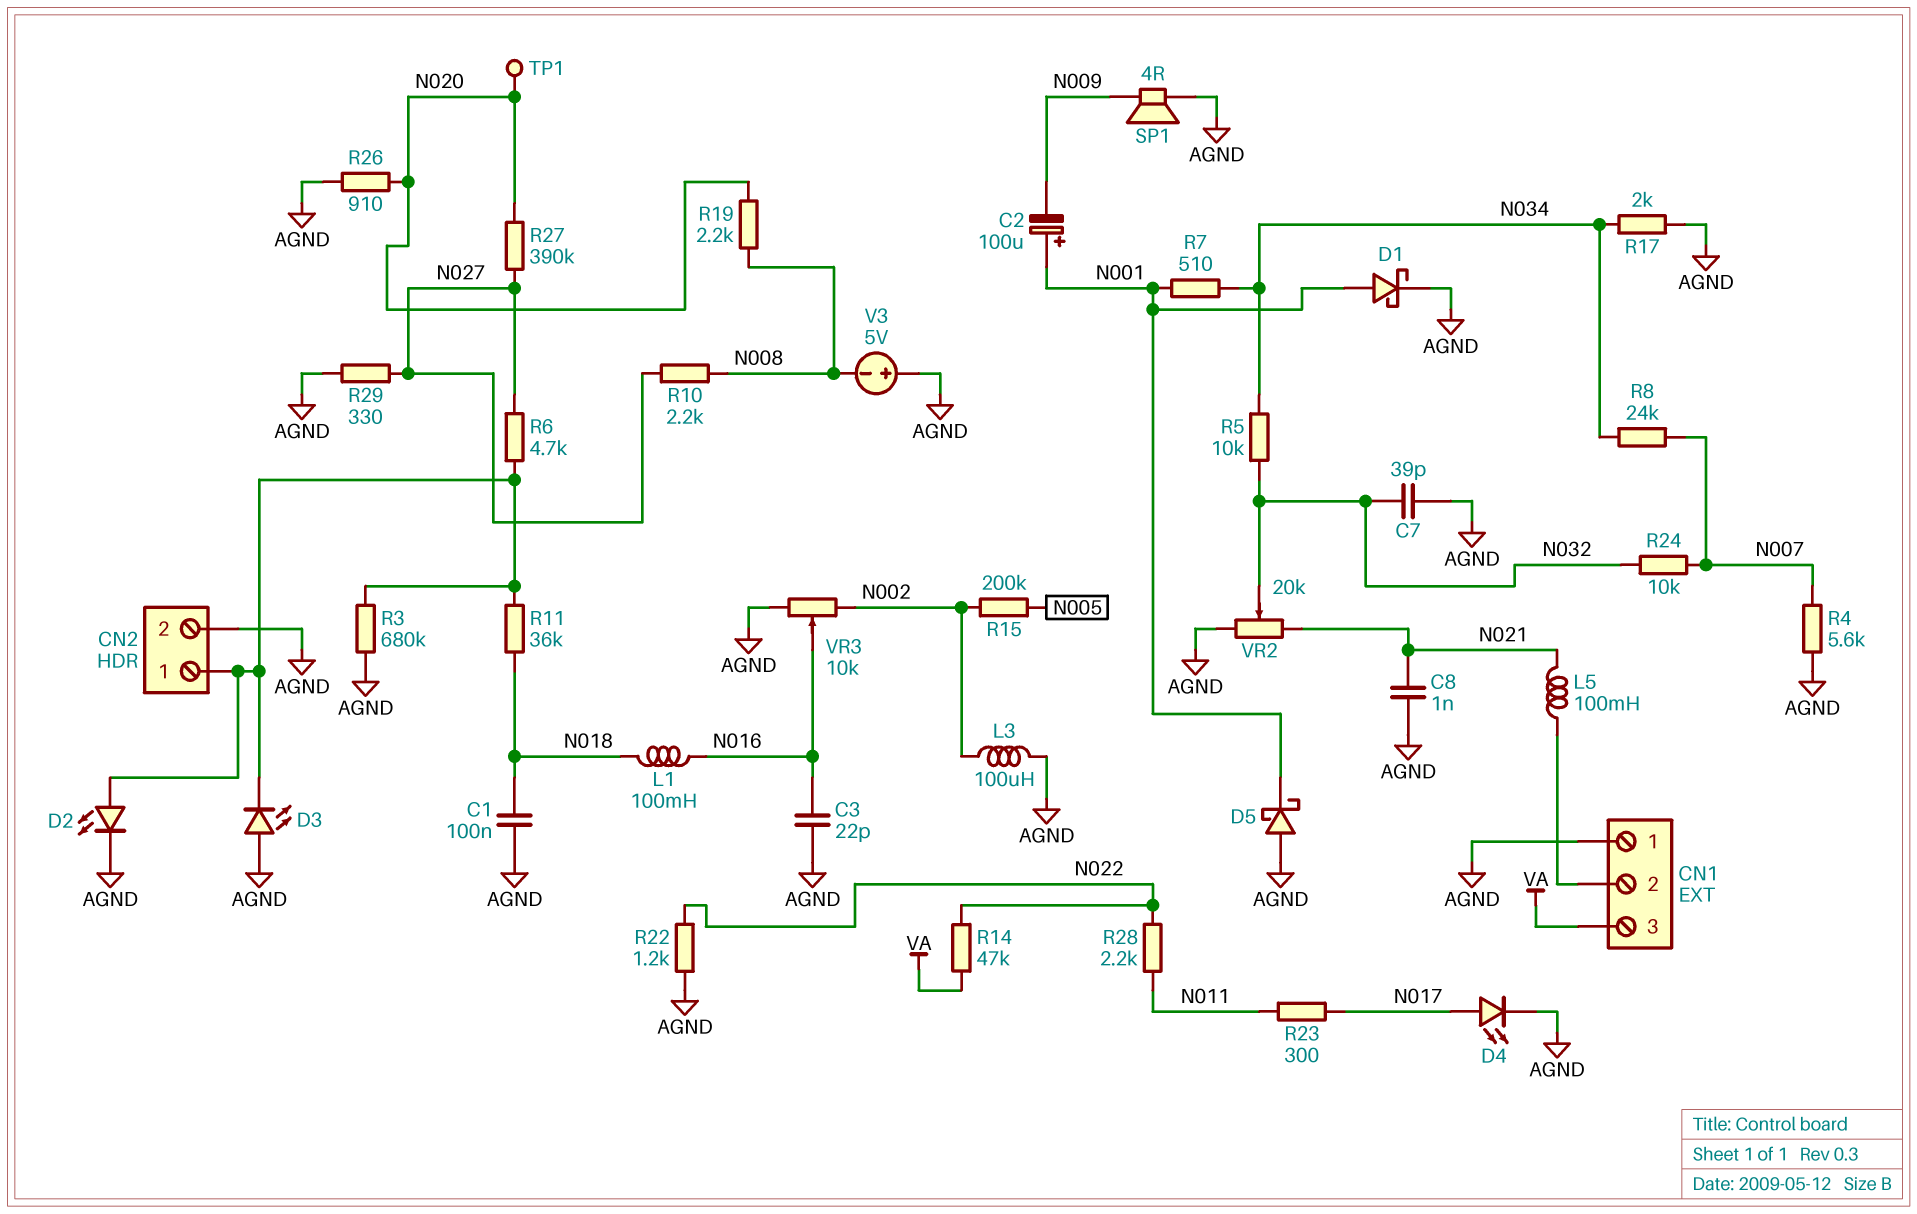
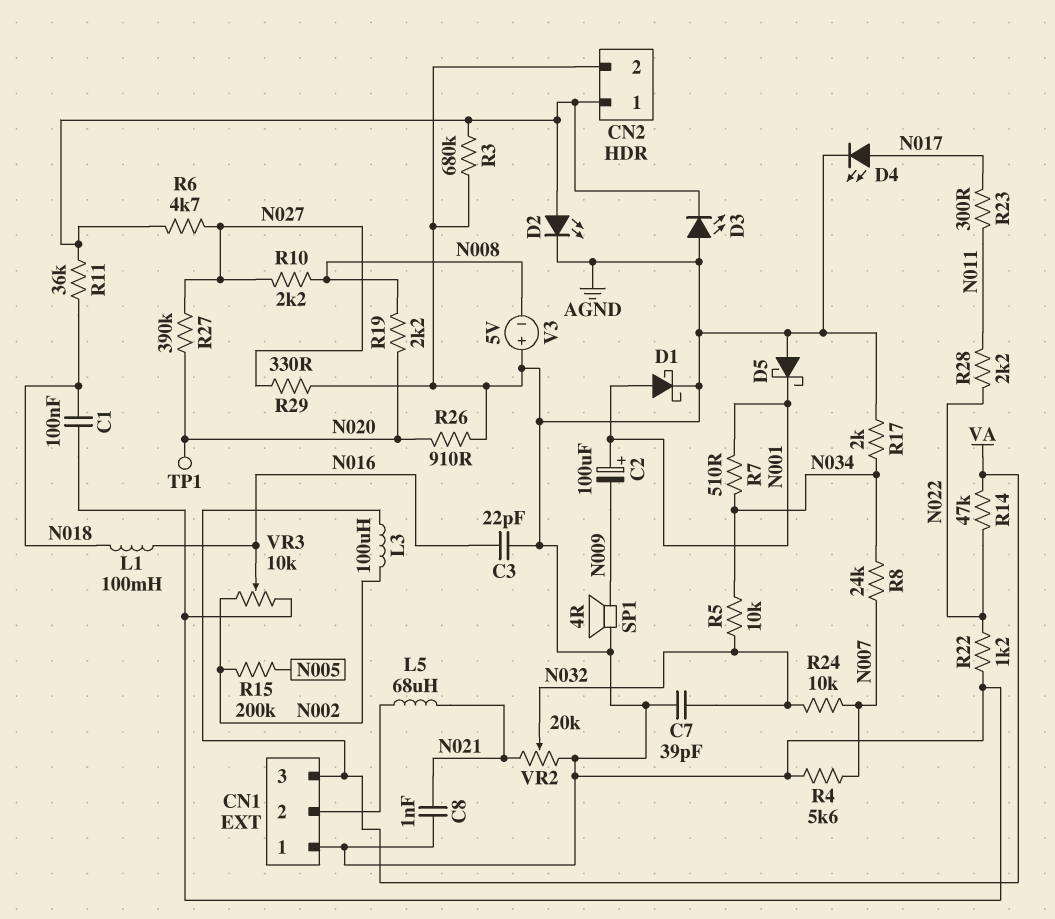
L3: 100uH (AGND, N002) -> 100uH (N002, VA)
L5: 100mH (CN1/2, N021) -> 68uH (CN1/2, N021)

